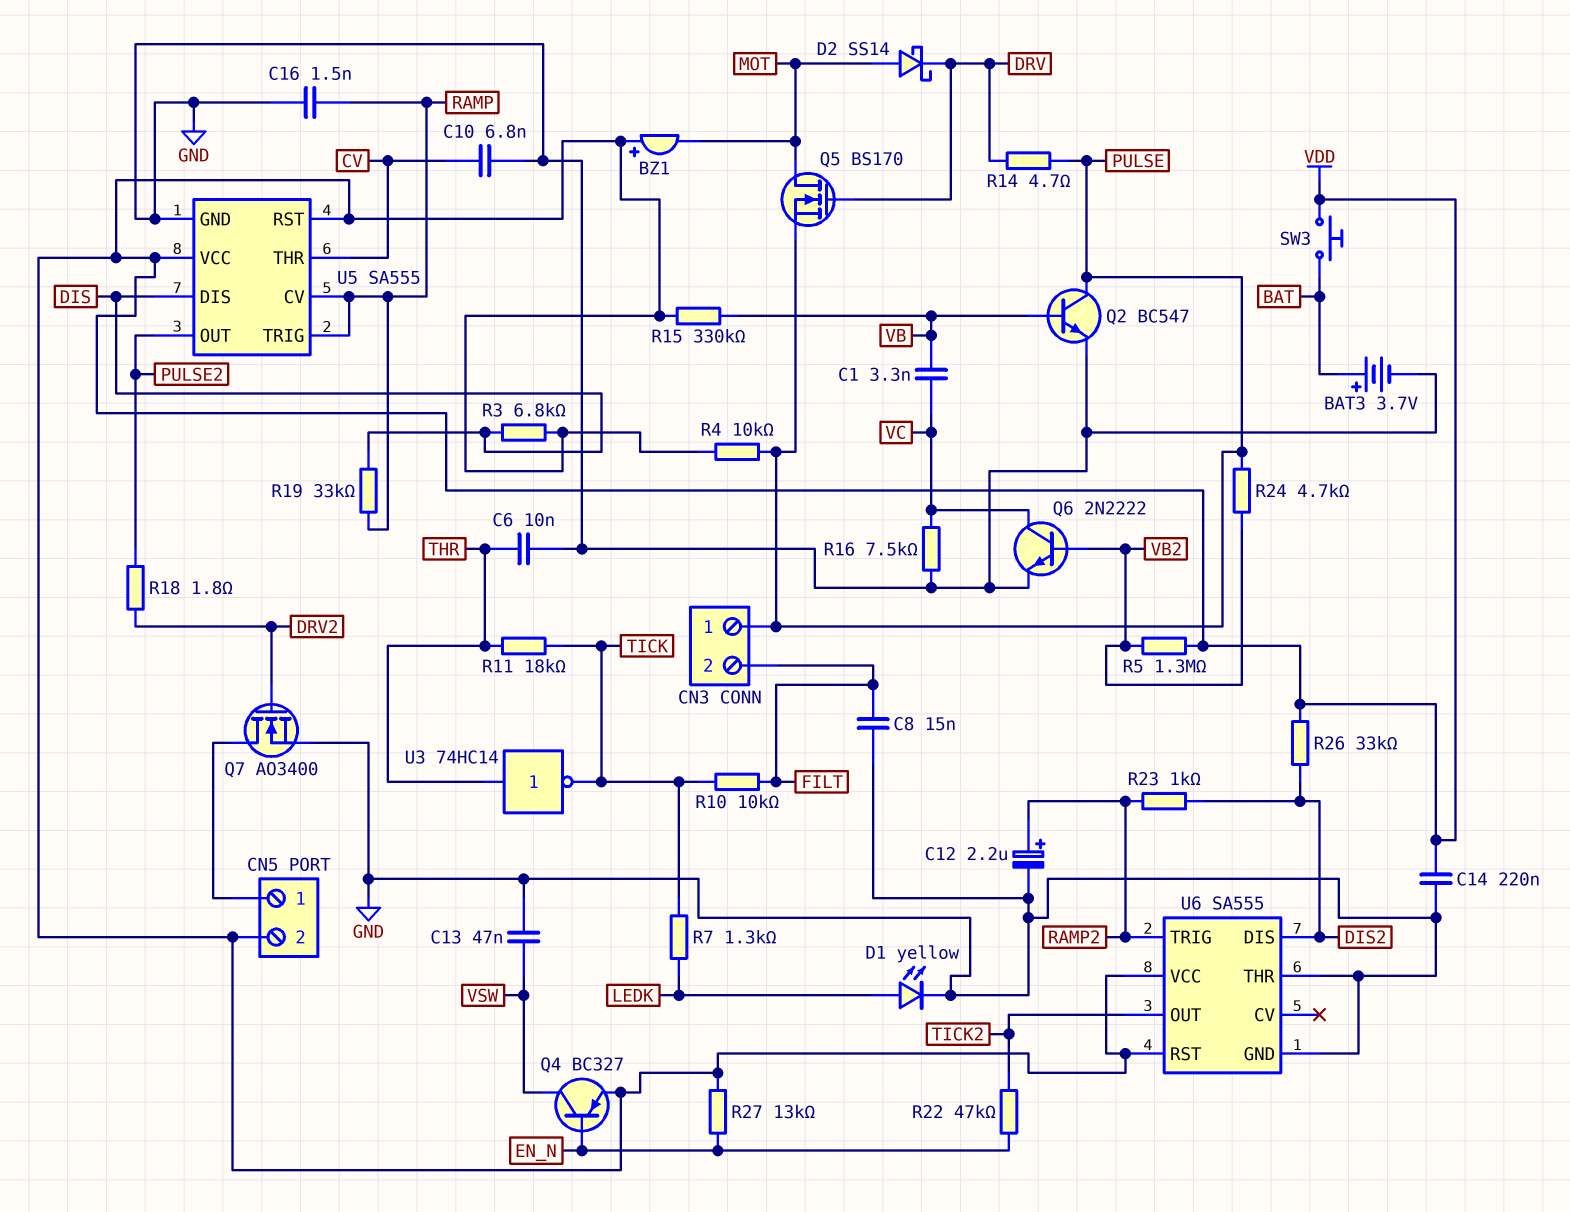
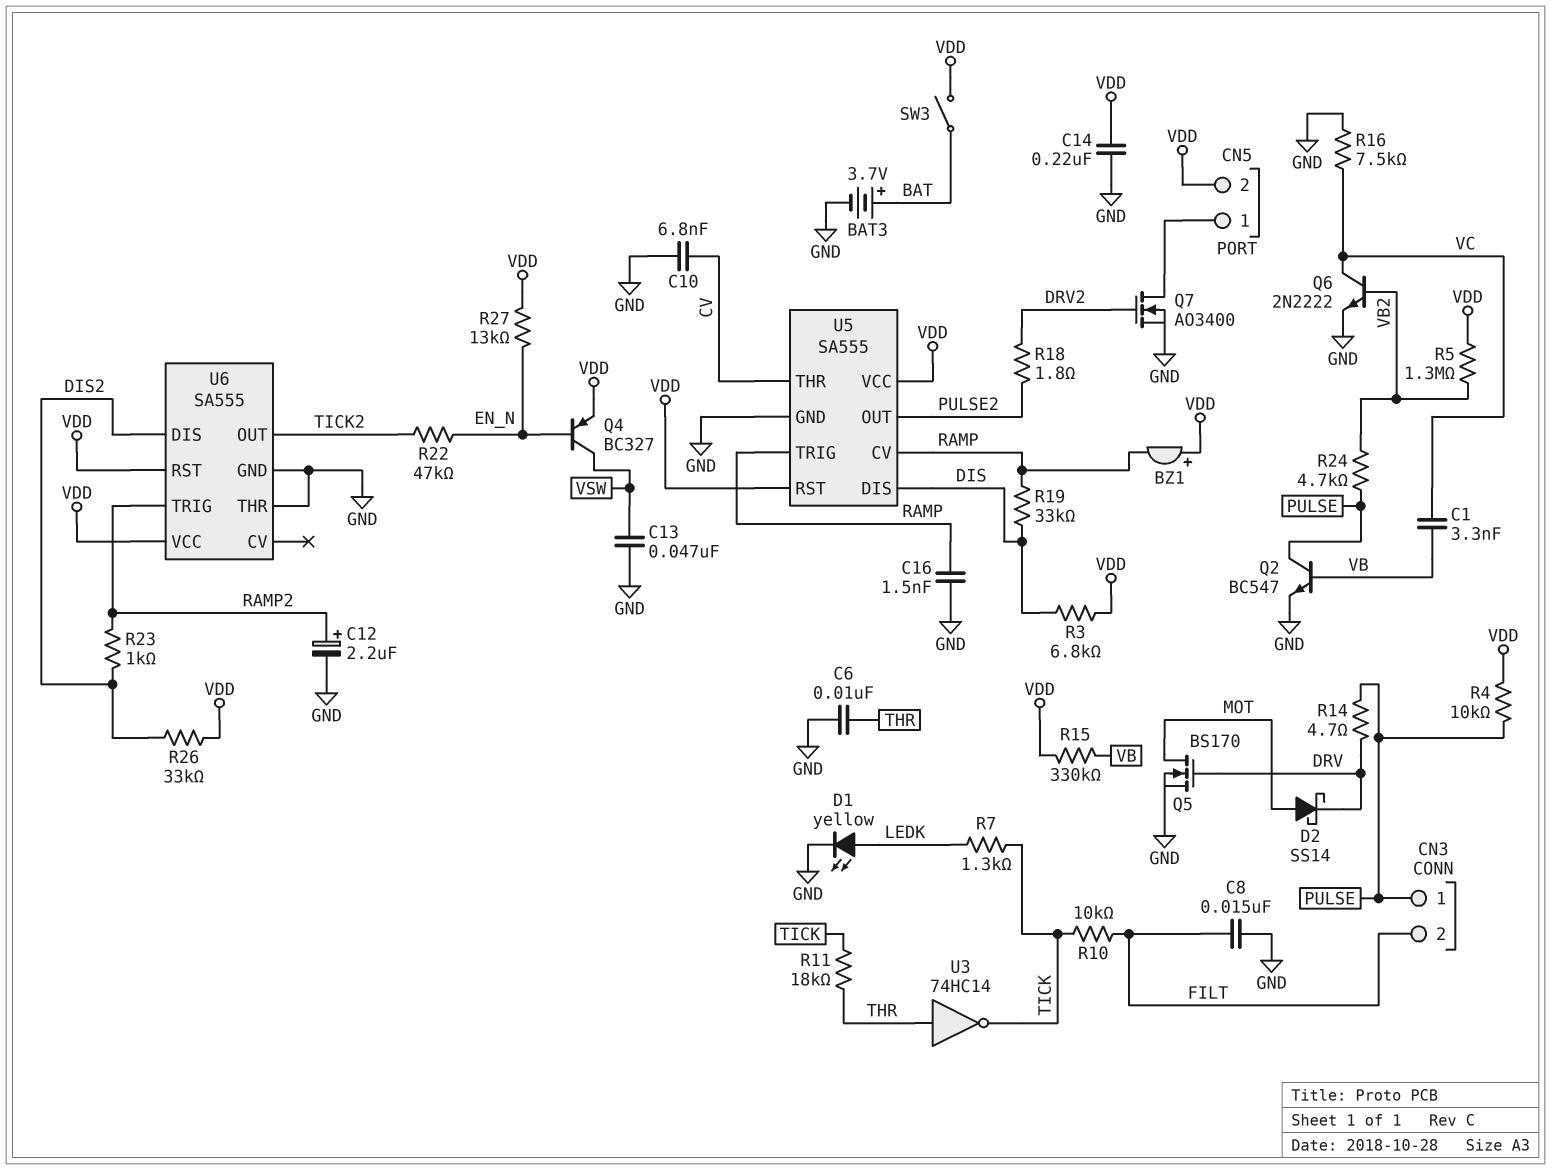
BZ1: buzzer (plus VDD, minus MOT) -> buzzer (plus VDD, minus RAMP)
Q5: NMOS BS170 (G DRV, D MOT, S PULSE) -> NMOS BS170 (G DRV, D MOT, S GND)
SW3: button (BAT, VDD) -> switch (BAT, VDD)

